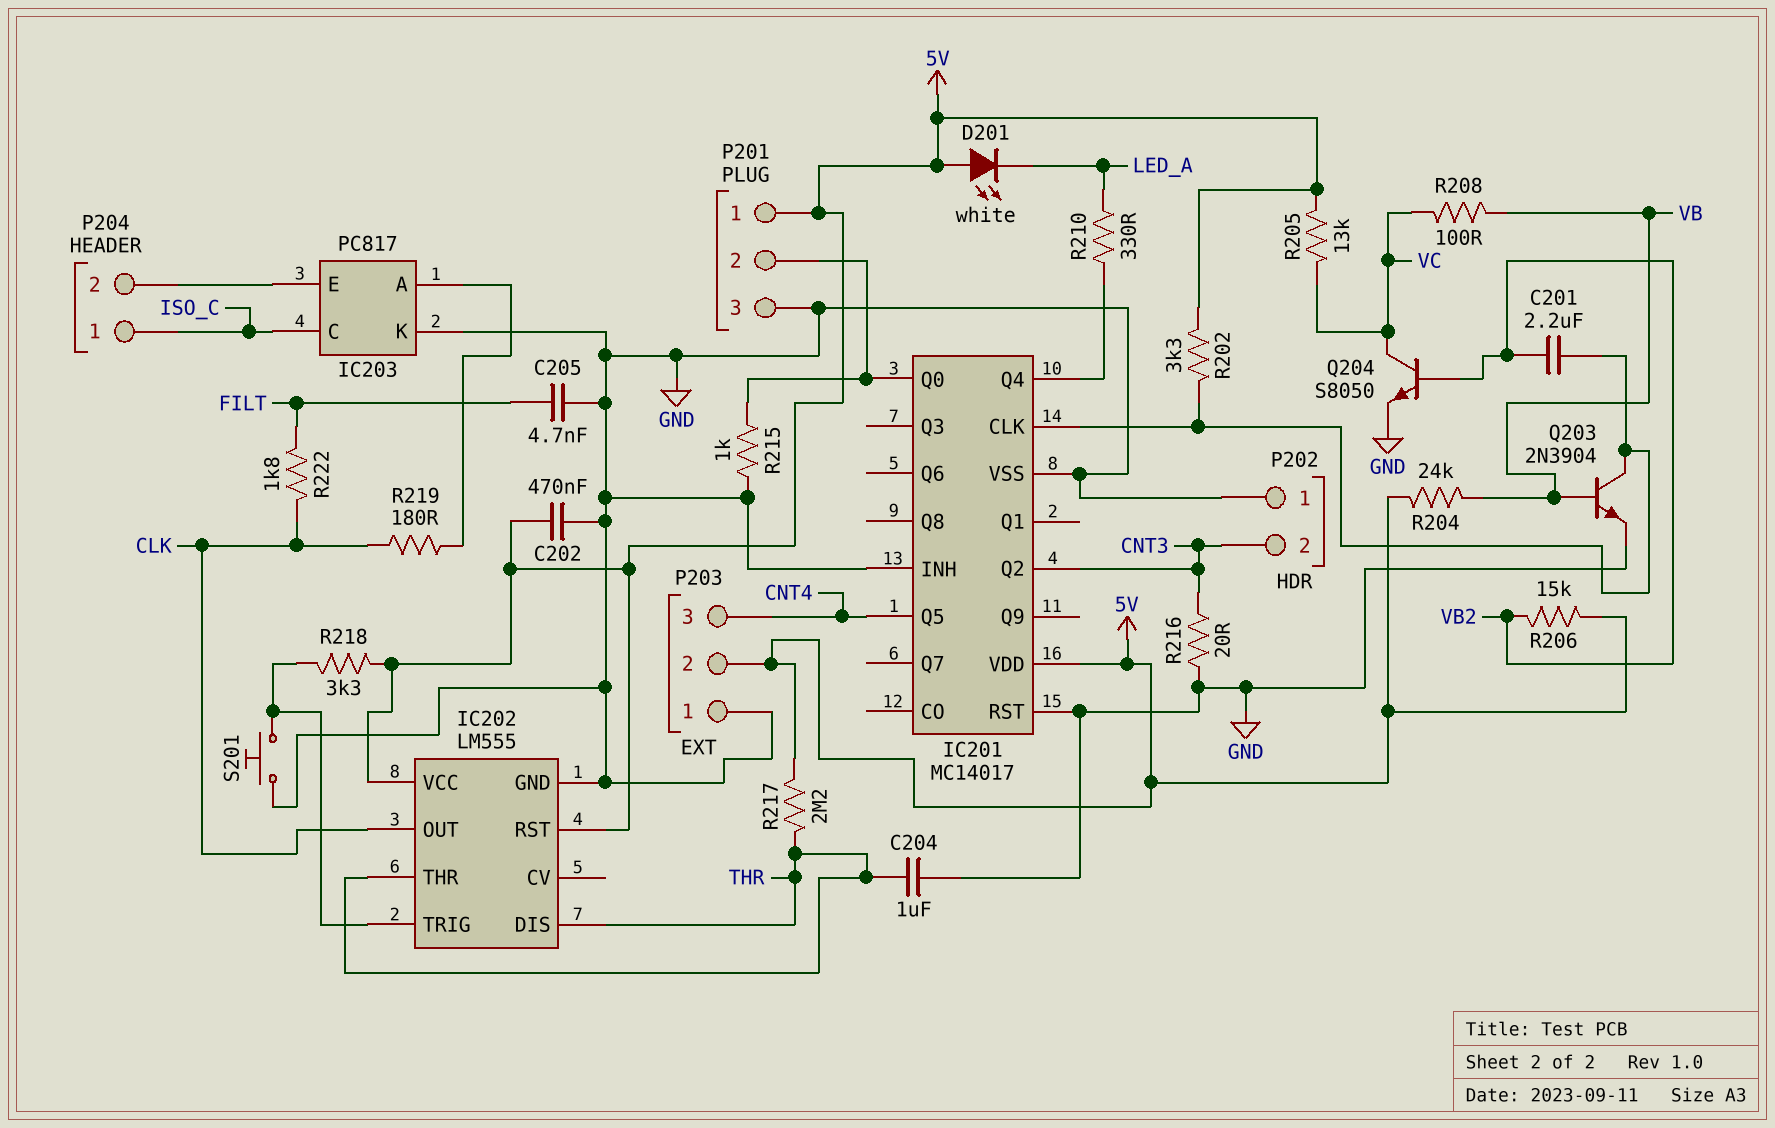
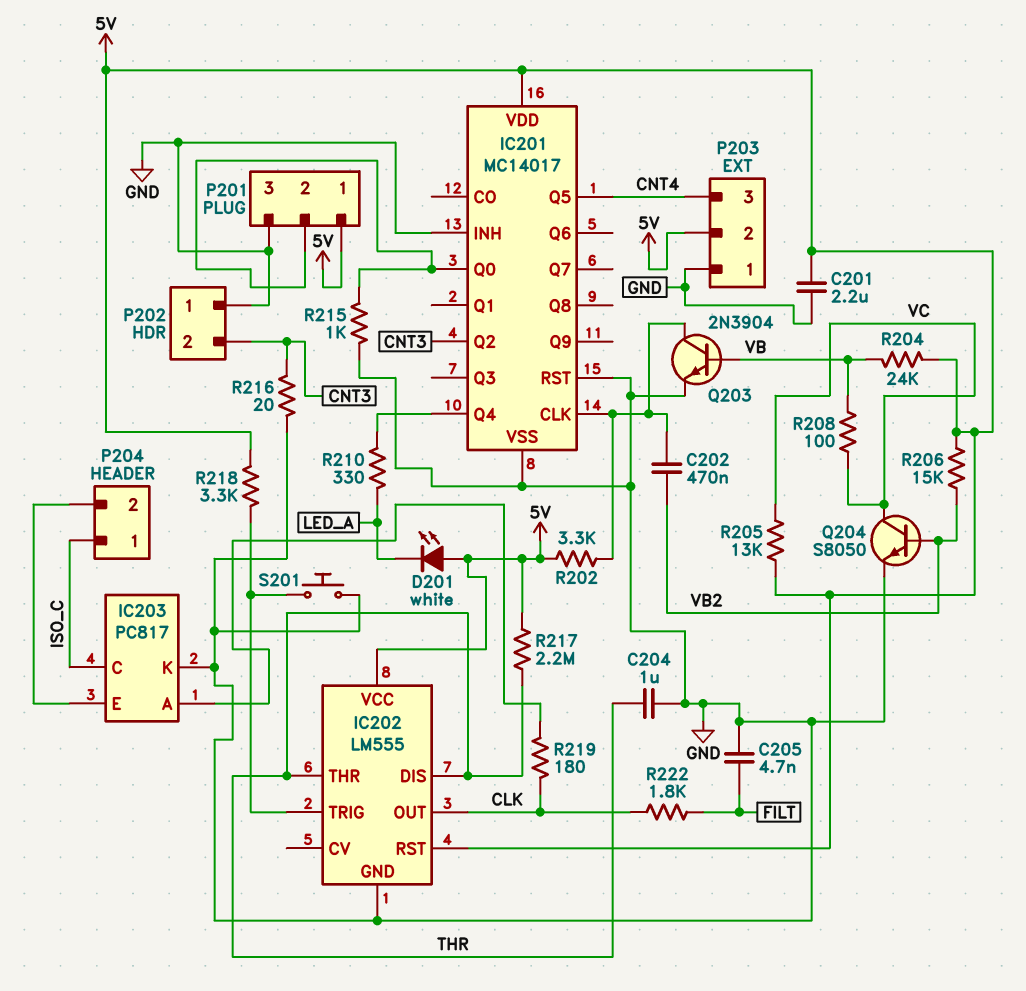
C201: 2.2uF (IC201/CLK, VB2) -> 2.2uF (5V, GND)
C202: 470nF (5V, GND) -> 470nF (IC201/CLK, VB2)

